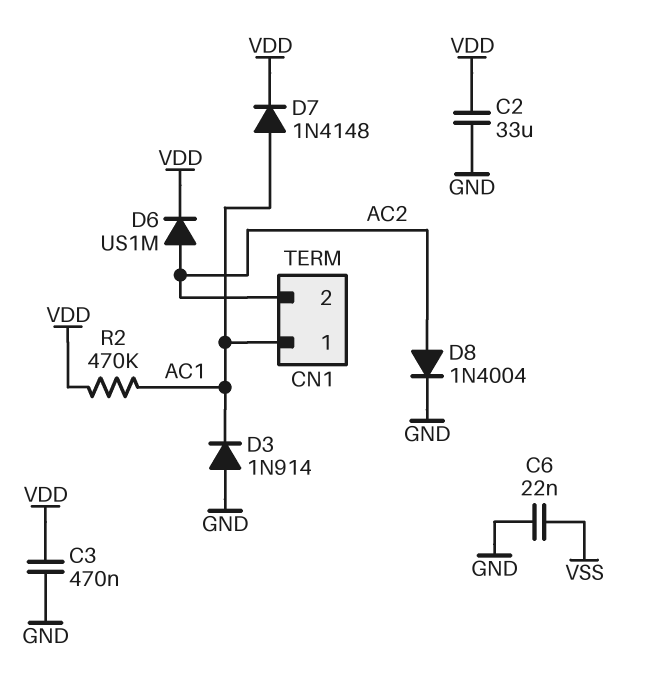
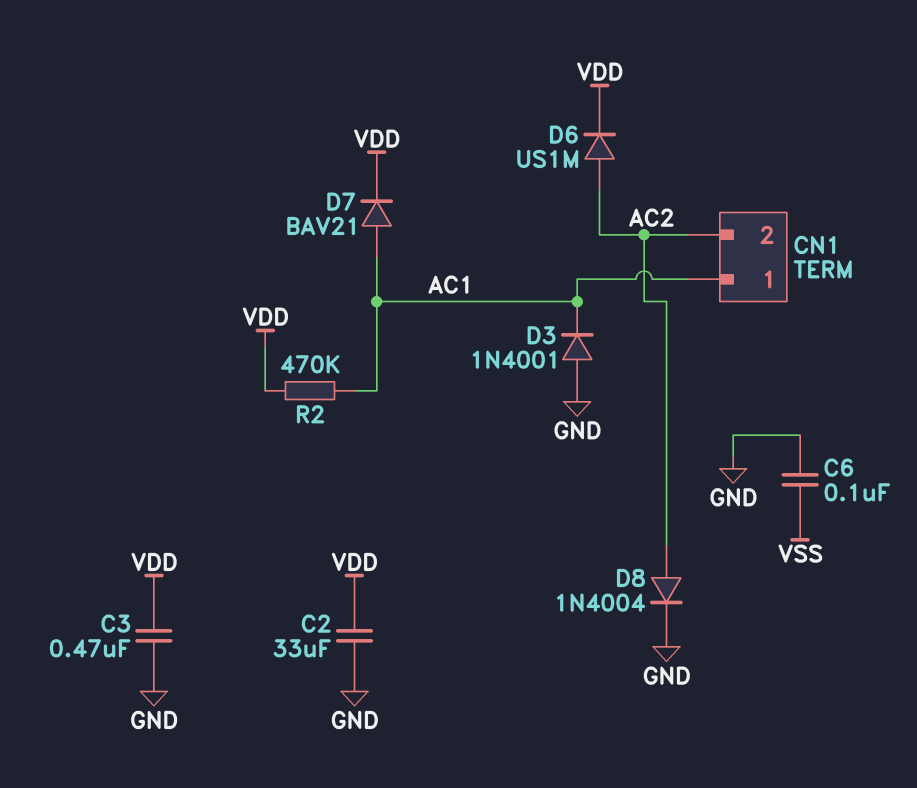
C6: 22nF (GND, VSS) -> 100nF (GND, VSS)
D3: diode 1N914 (A GND, K AC1) -> diode 1N4001 (A GND, K AC1)
D7: diode 1N4148 (A AC1, K VDD) -> diode BAV21 (A AC1, K VDD)

